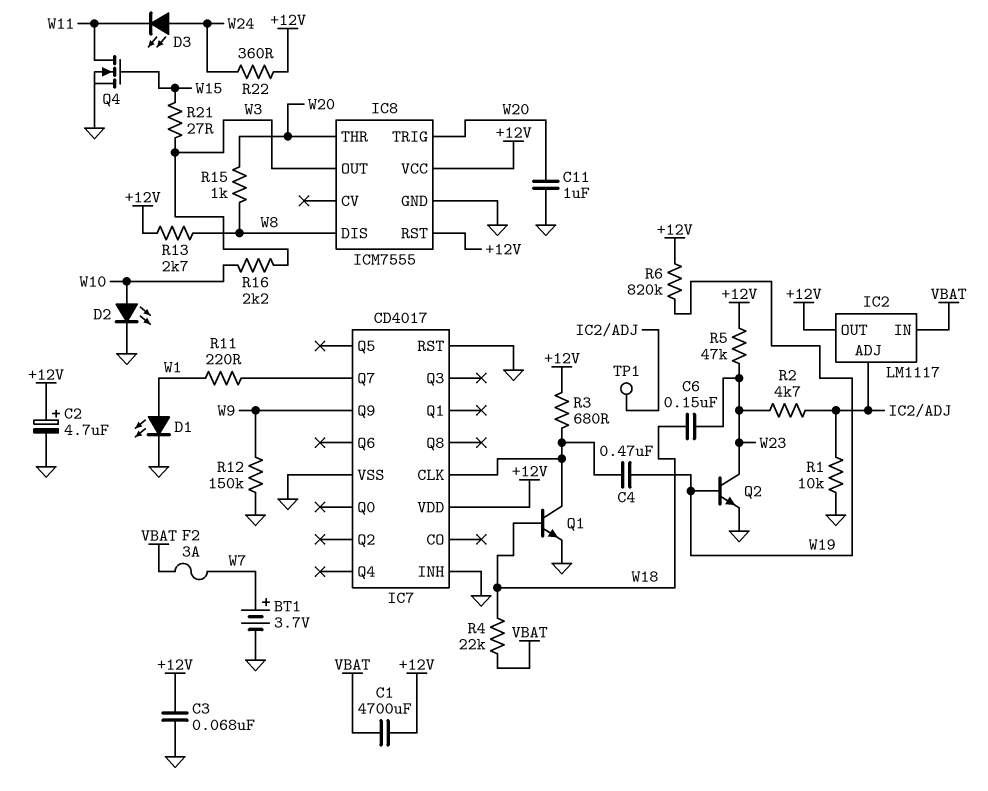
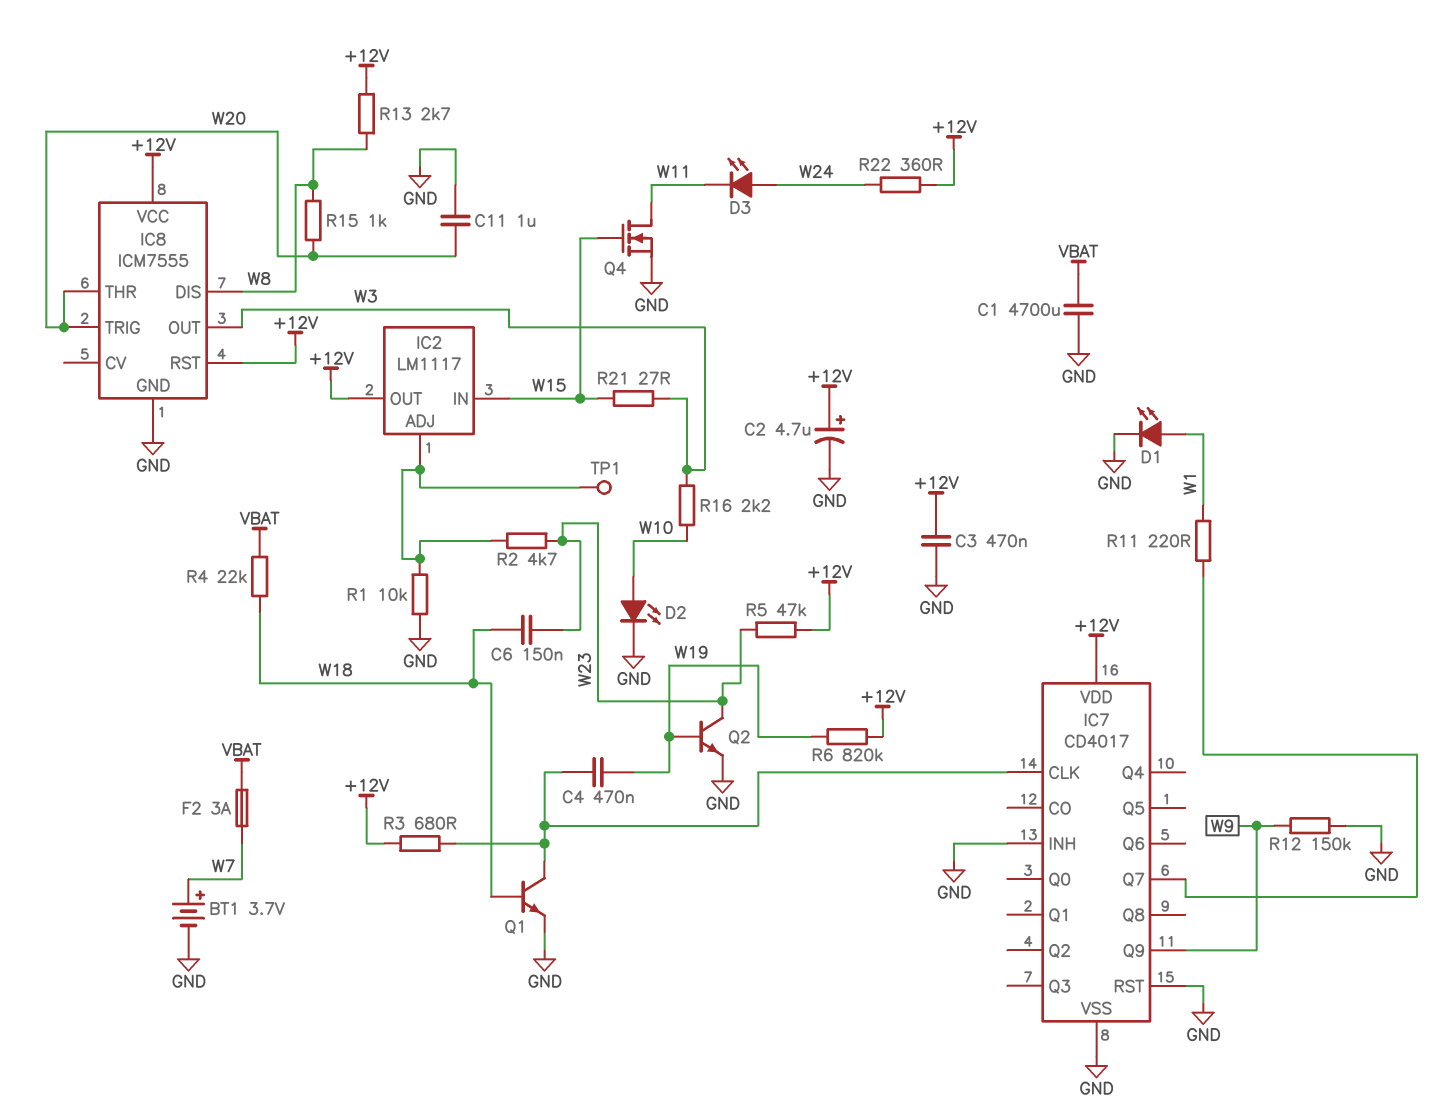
C1: 4700uF (+12V, VBAT) -> 4700uF (GND, VBAT)
C3: 68nF (+12V, GND) -> 470nF (+12V, GND)
IC2 pin IN: VBAT -> W15

